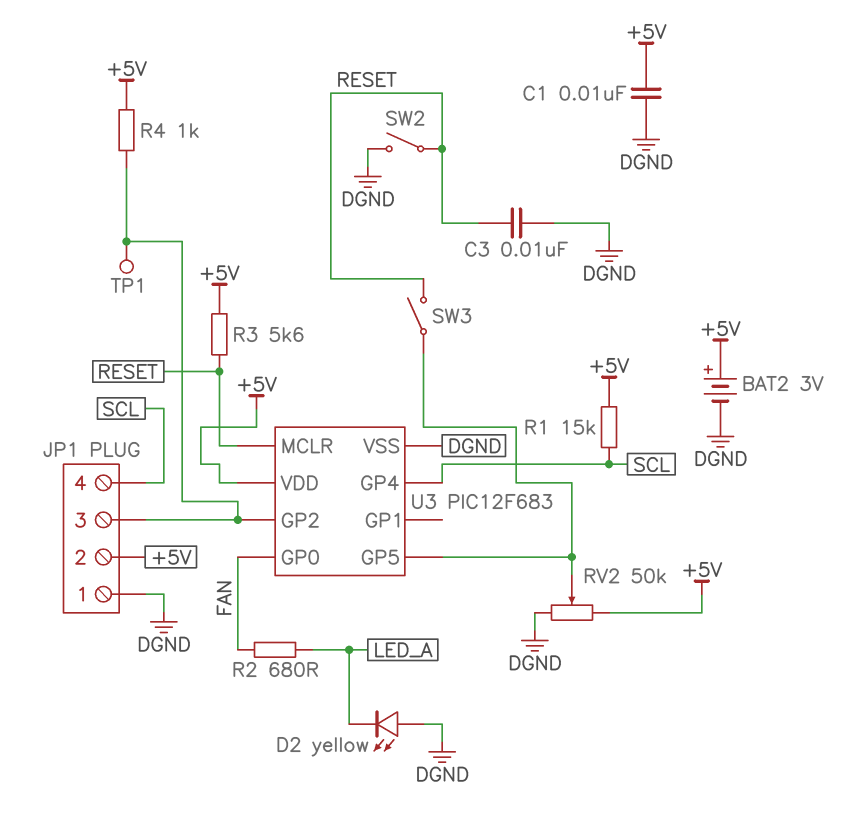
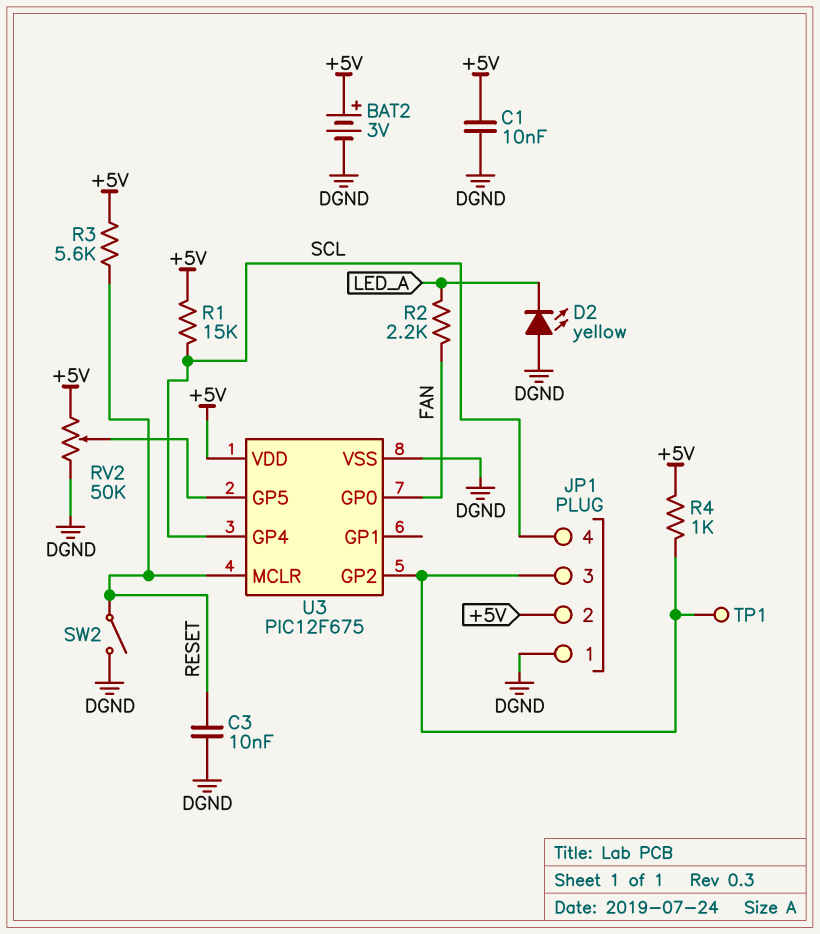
R2: 680 (FAN, LED_A) -> 2.2k (FAN, LED_A)
SW3: switch (RESET, U3/GP5) -> none
U3: PIC12F683 -> PIC12F675

